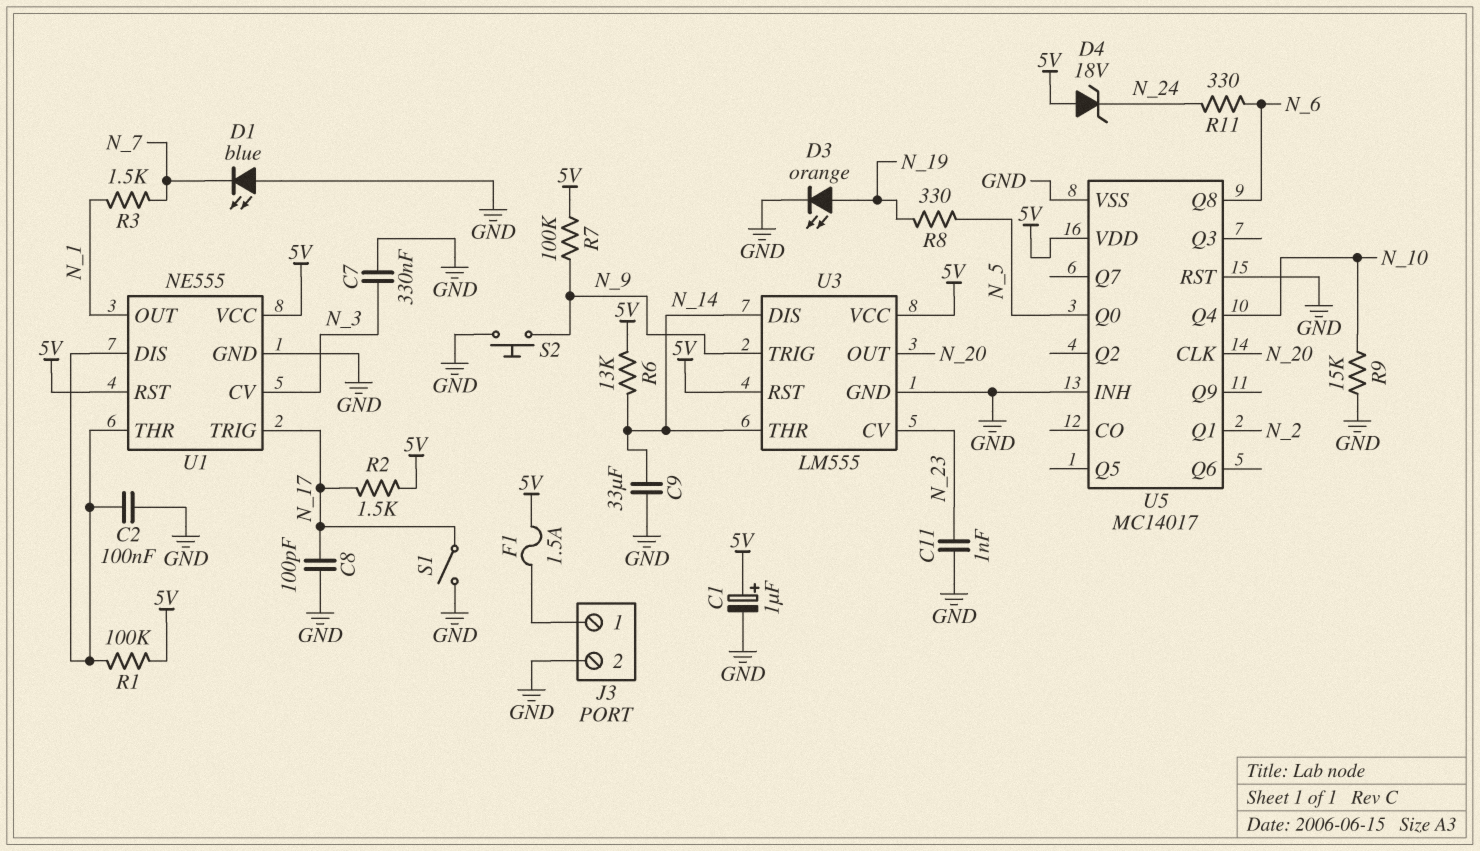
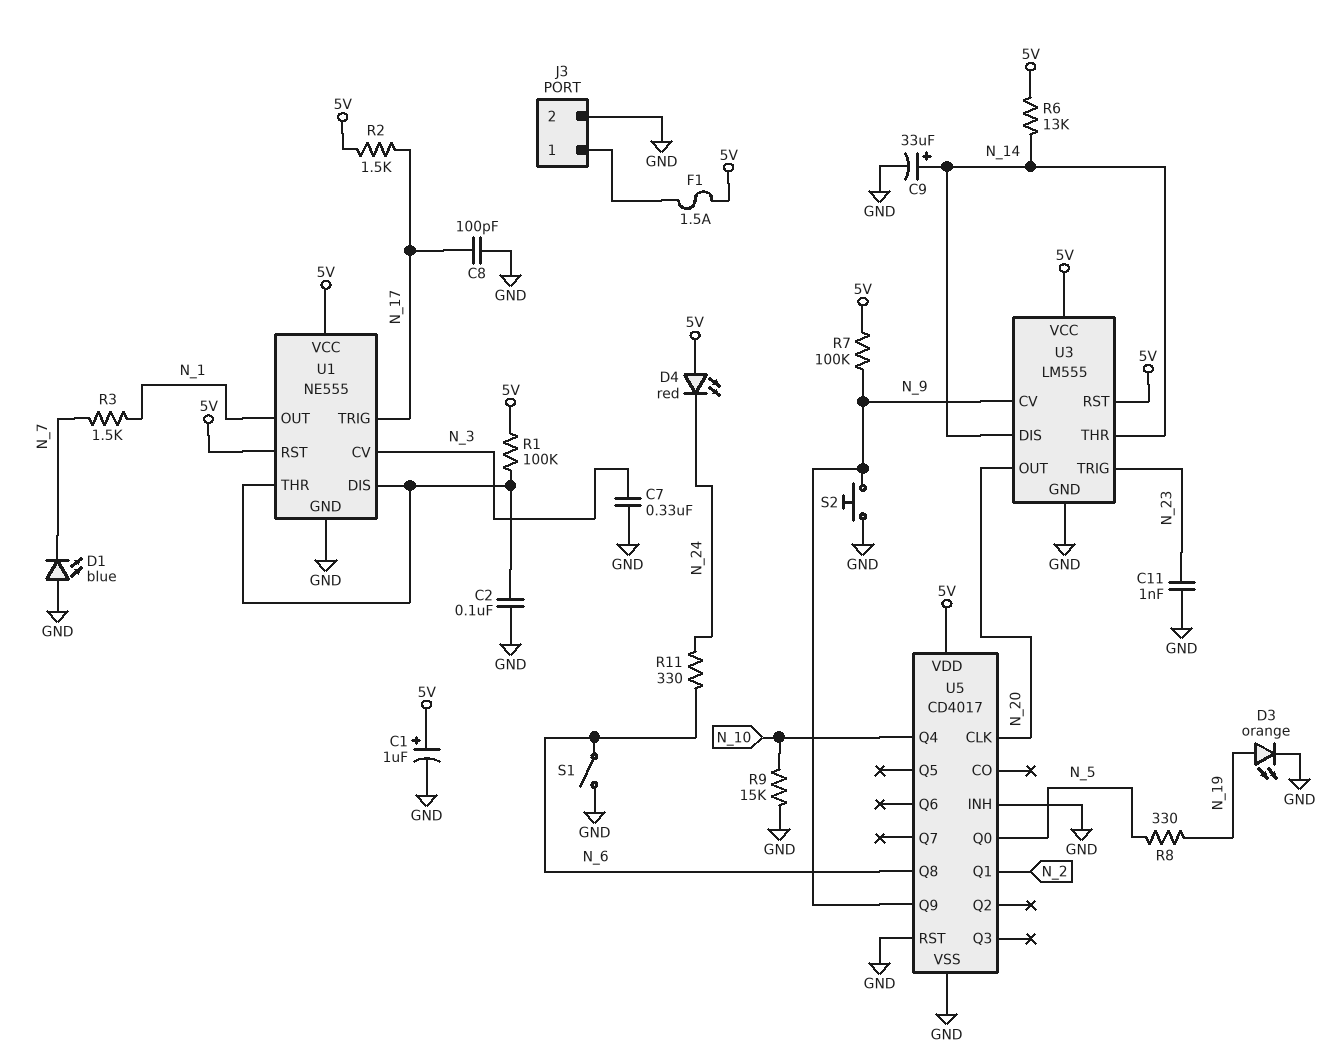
C9: 33uF (GND, N_14) -> 33uF (plus N_14, minus GND)
D4: zener 18V (A 5V, K N_24) -> LED red (A 5V, K N_24)
S1: switch (GND, N_17) -> switch (GND, N_6)
U3 pin CV: N_23 -> N_9
U3 pin TRIG: N_9 -> N_23
U5: MC14017 -> CD4017
U5 pin Q9: none -> N_9

